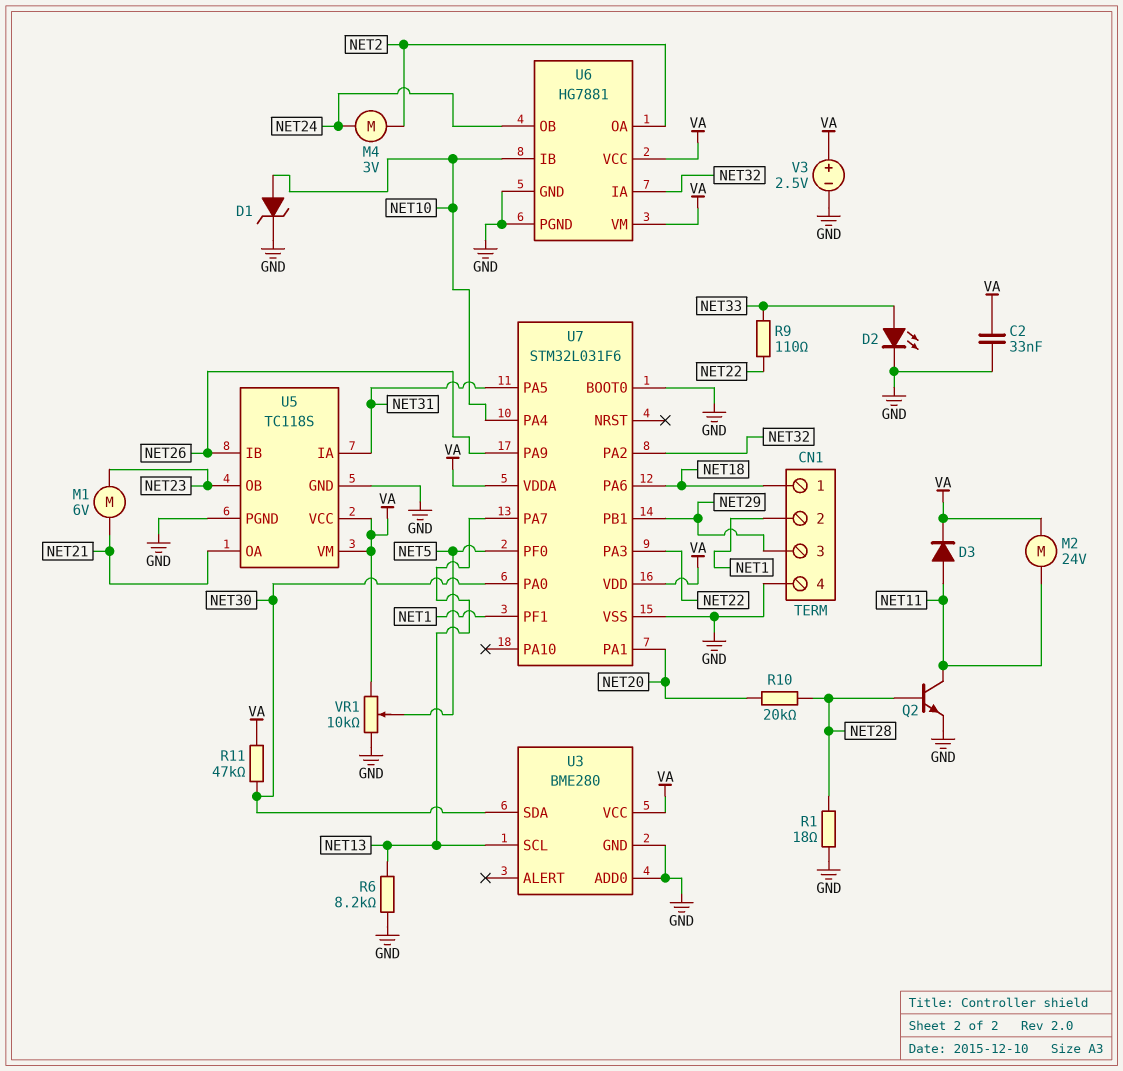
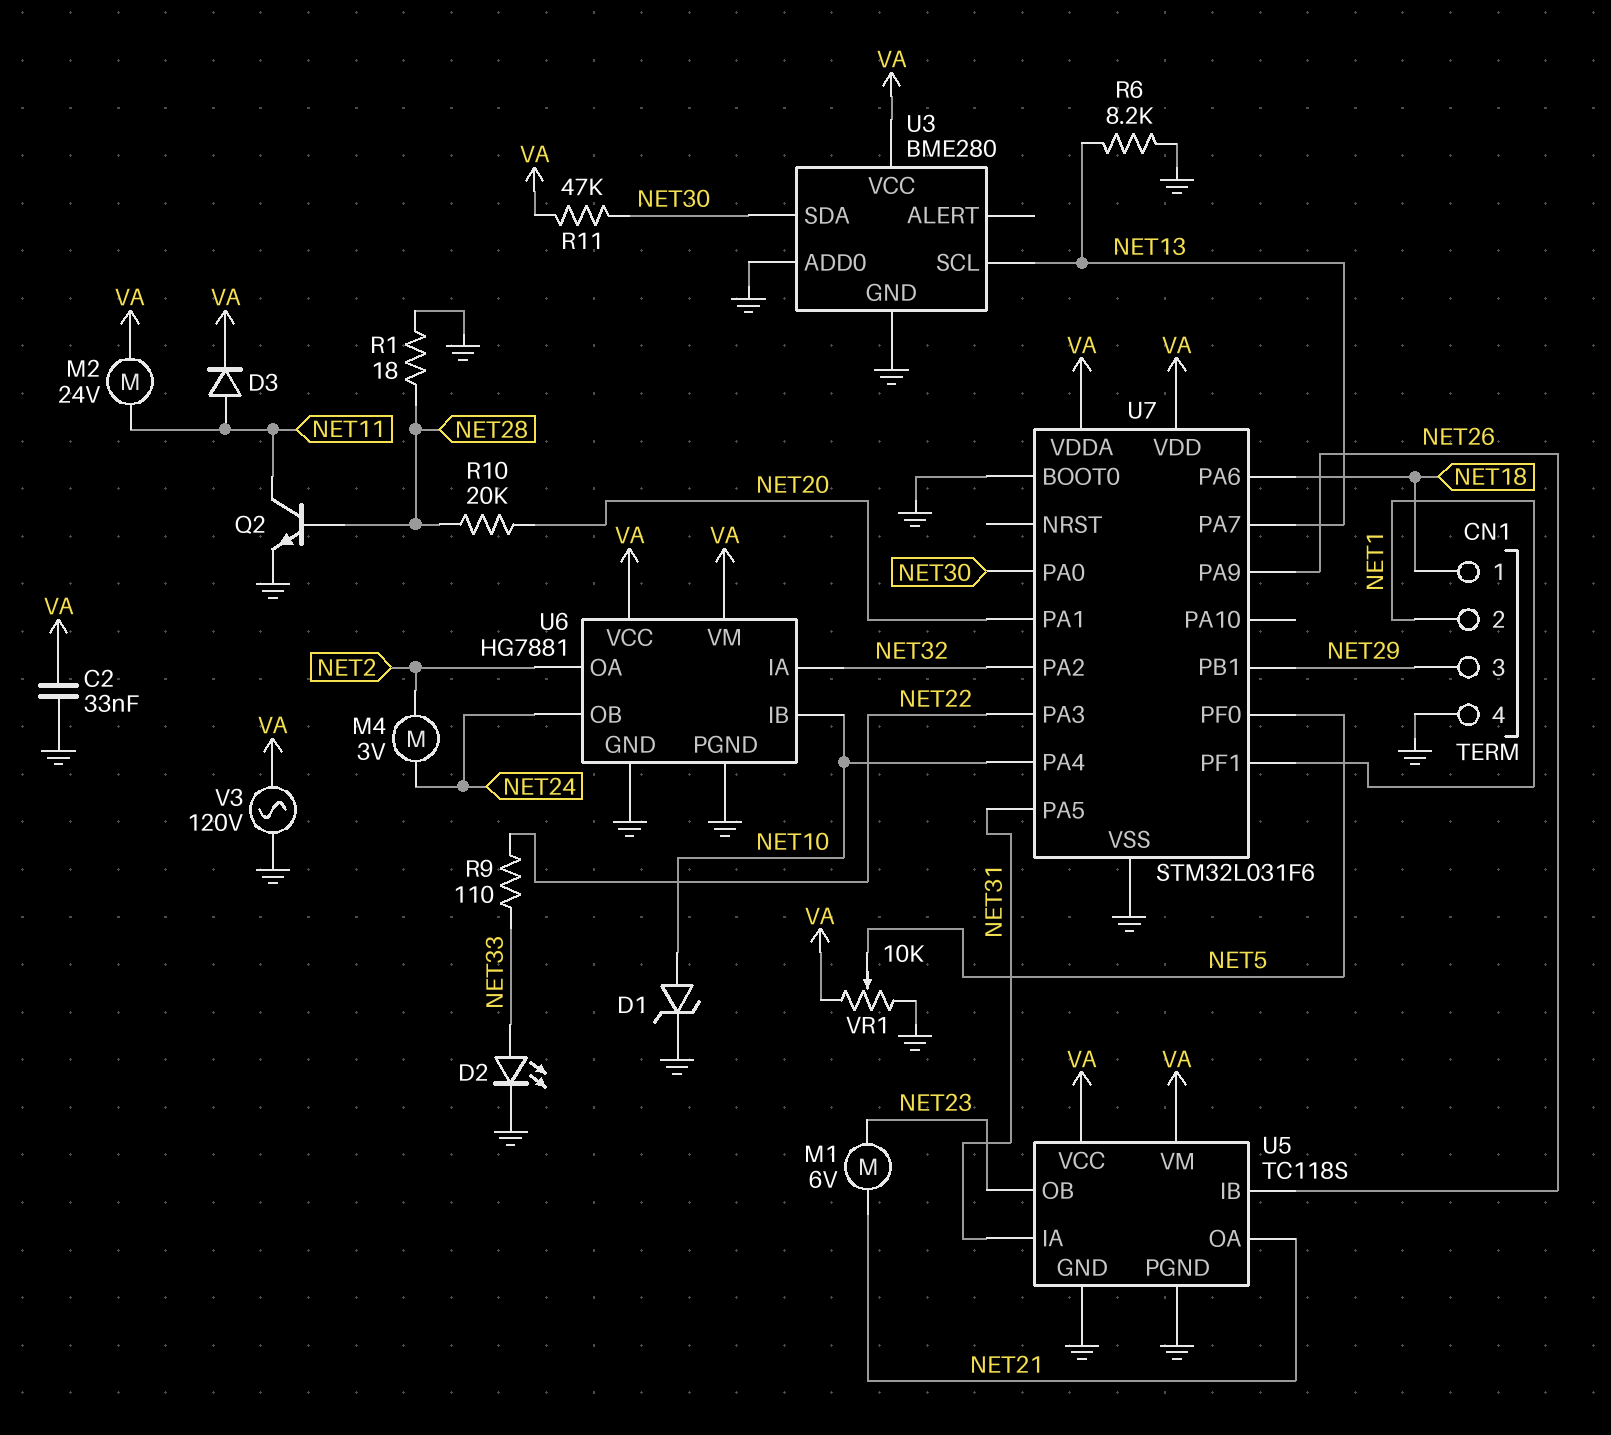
V3: 2.5V (plus VA, minus GND) -> AC 120V (GND, VA)

